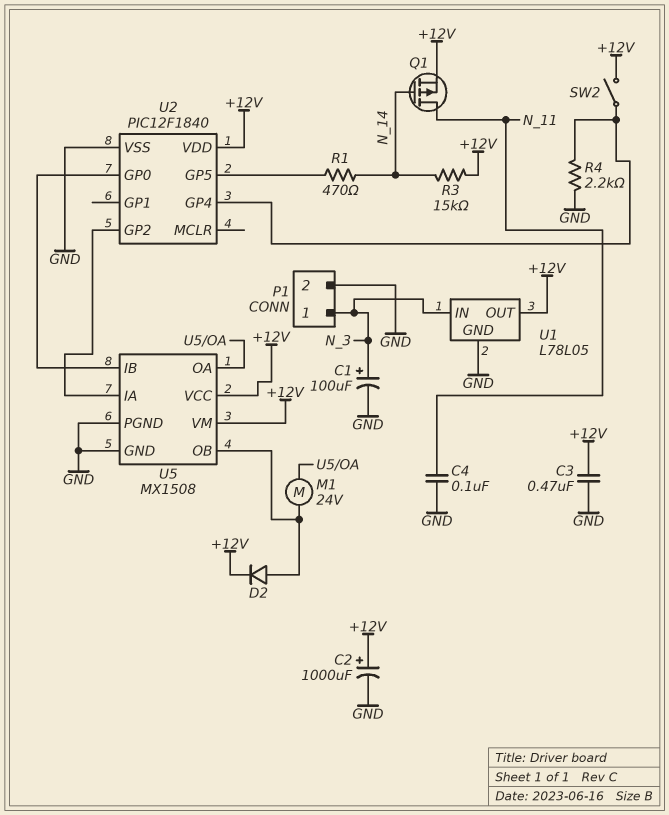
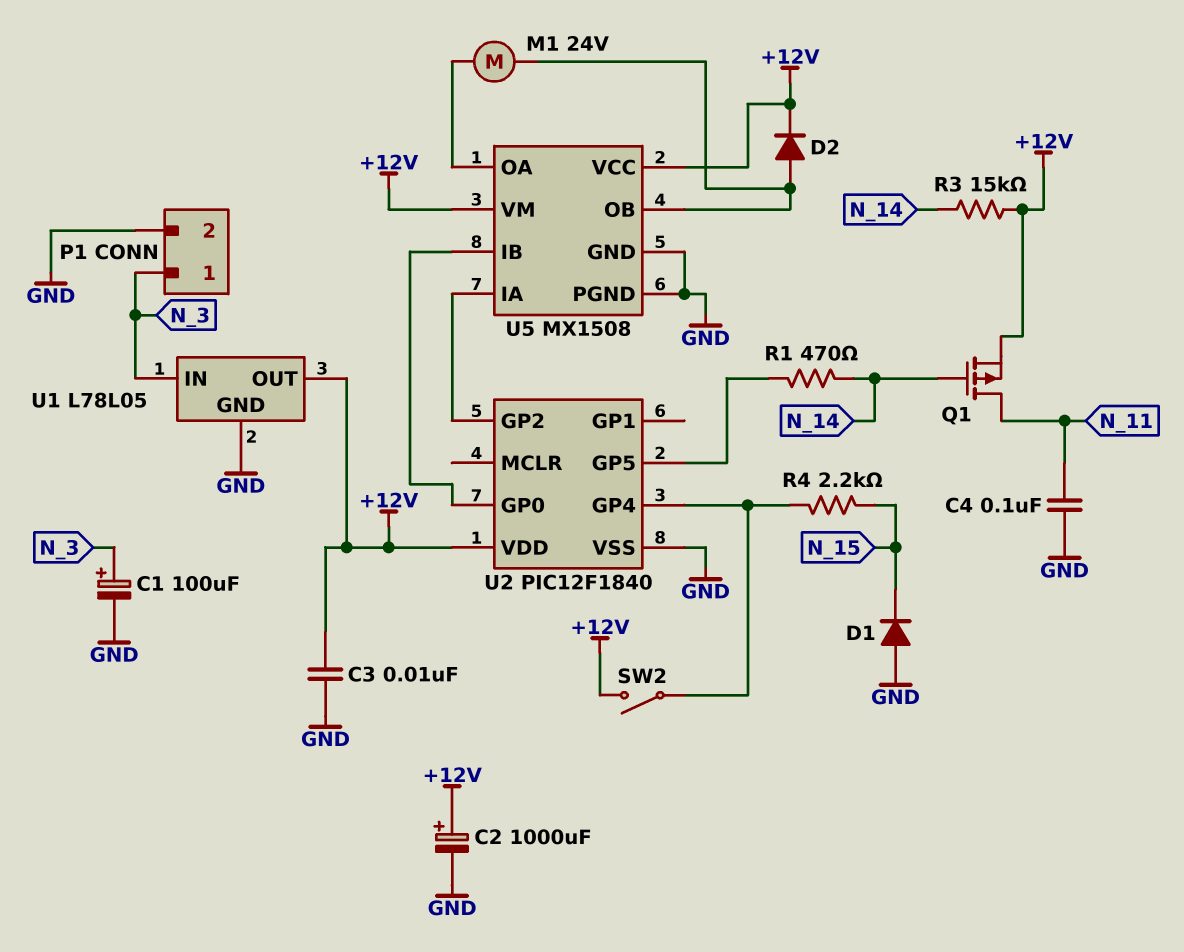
C3: 470nF (+12V, GND) -> 10nF (+12V, GND)
D1: none -> diode (A GND, K N_15)
R4: 2.2k (GND, U2/GP4) -> 2.2k (N_15, U2/GP4)

